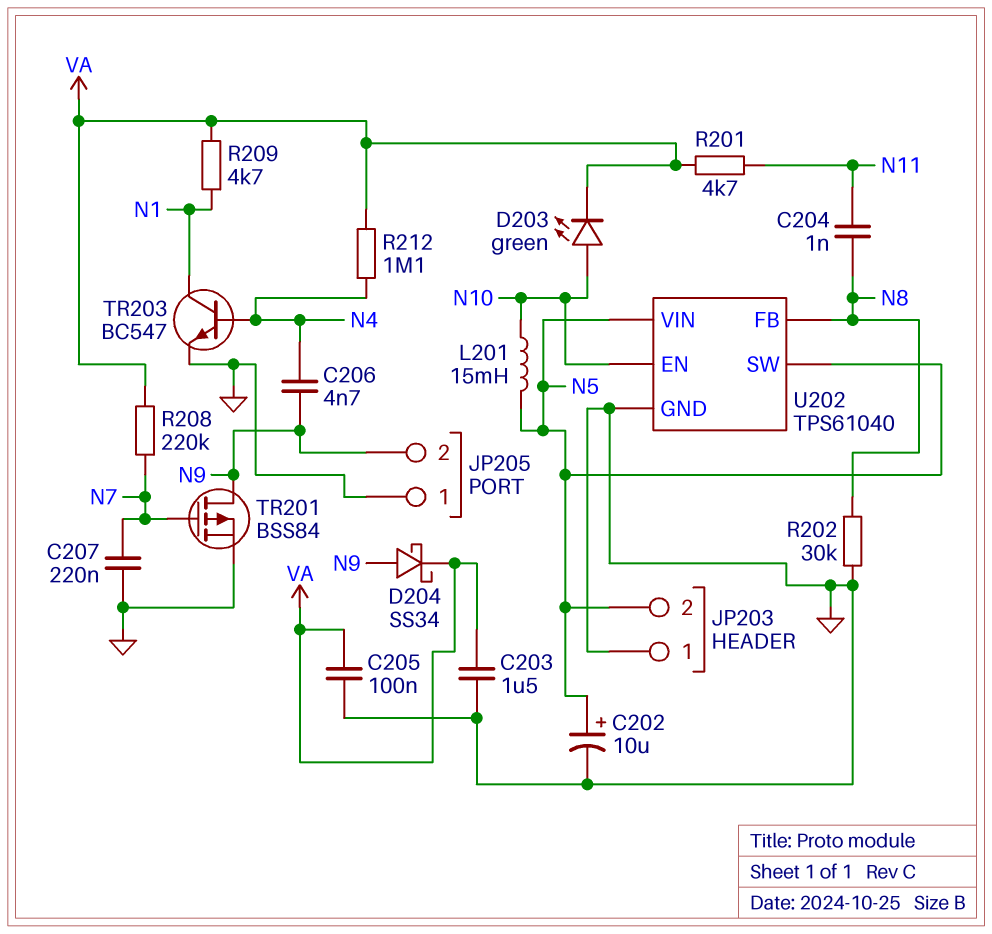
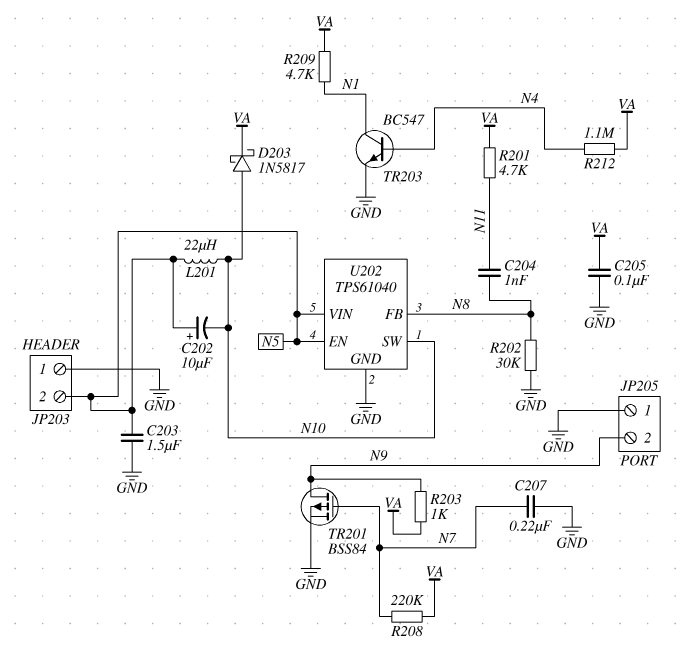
C202: 10uF (plus N5, minus GND) -> 10uF (plus N5, minus N10)
C203: 1.5uF (GND, VA) -> 1.5uF (GND, N5)
C206: 4.7nF (N4, N9) -> none
D203: LED green (A N10, K VA) -> schottky 1N5817 (A N10, K VA)
D204: schottky SS34 (A N9, K VA) -> none
L201: 15mH (N5, N10) -> 22uH (N5, N10)
R203: none -> 1k (N9, VA)
U202 pin EN: N10 -> N5
U202 pin SW: N5 -> N10

